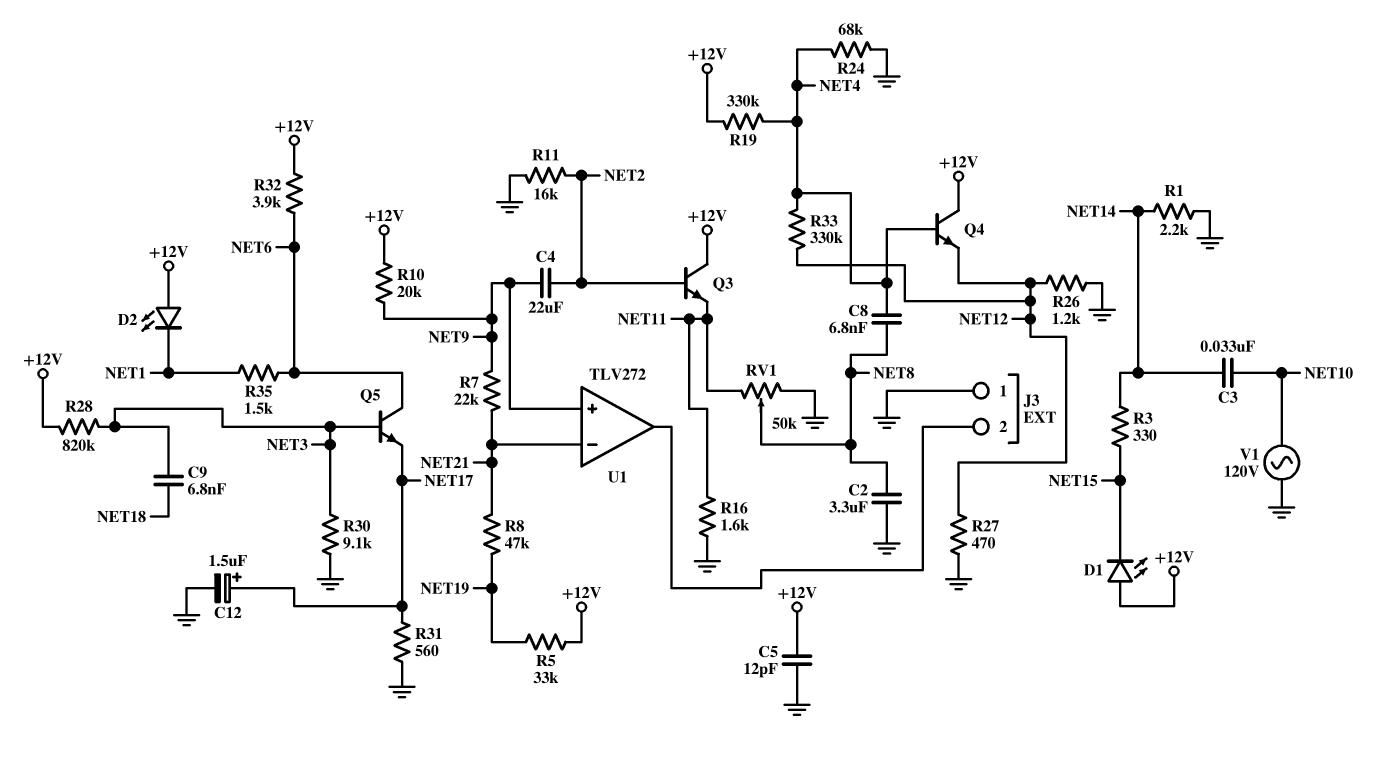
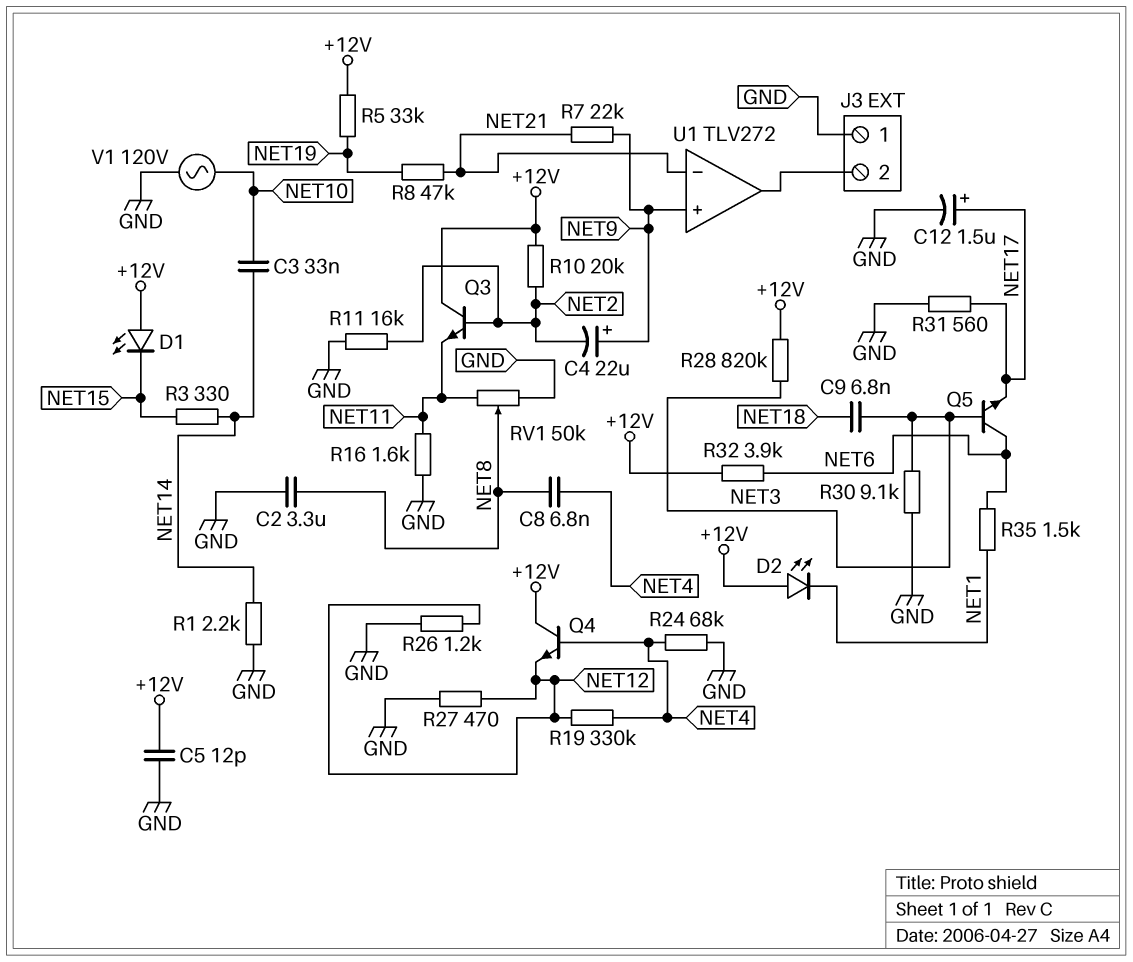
C4: 22uF (NET2, NET9) -> 22uF (plus NET9, minus NET2)
R10: 20k (+12V, NET9) -> 20k (+12V, NET2)
R19: 330k (+12V, NET4) -> 330k (NET4, NET12)
R33: 330k (NET4, NET12) -> none

